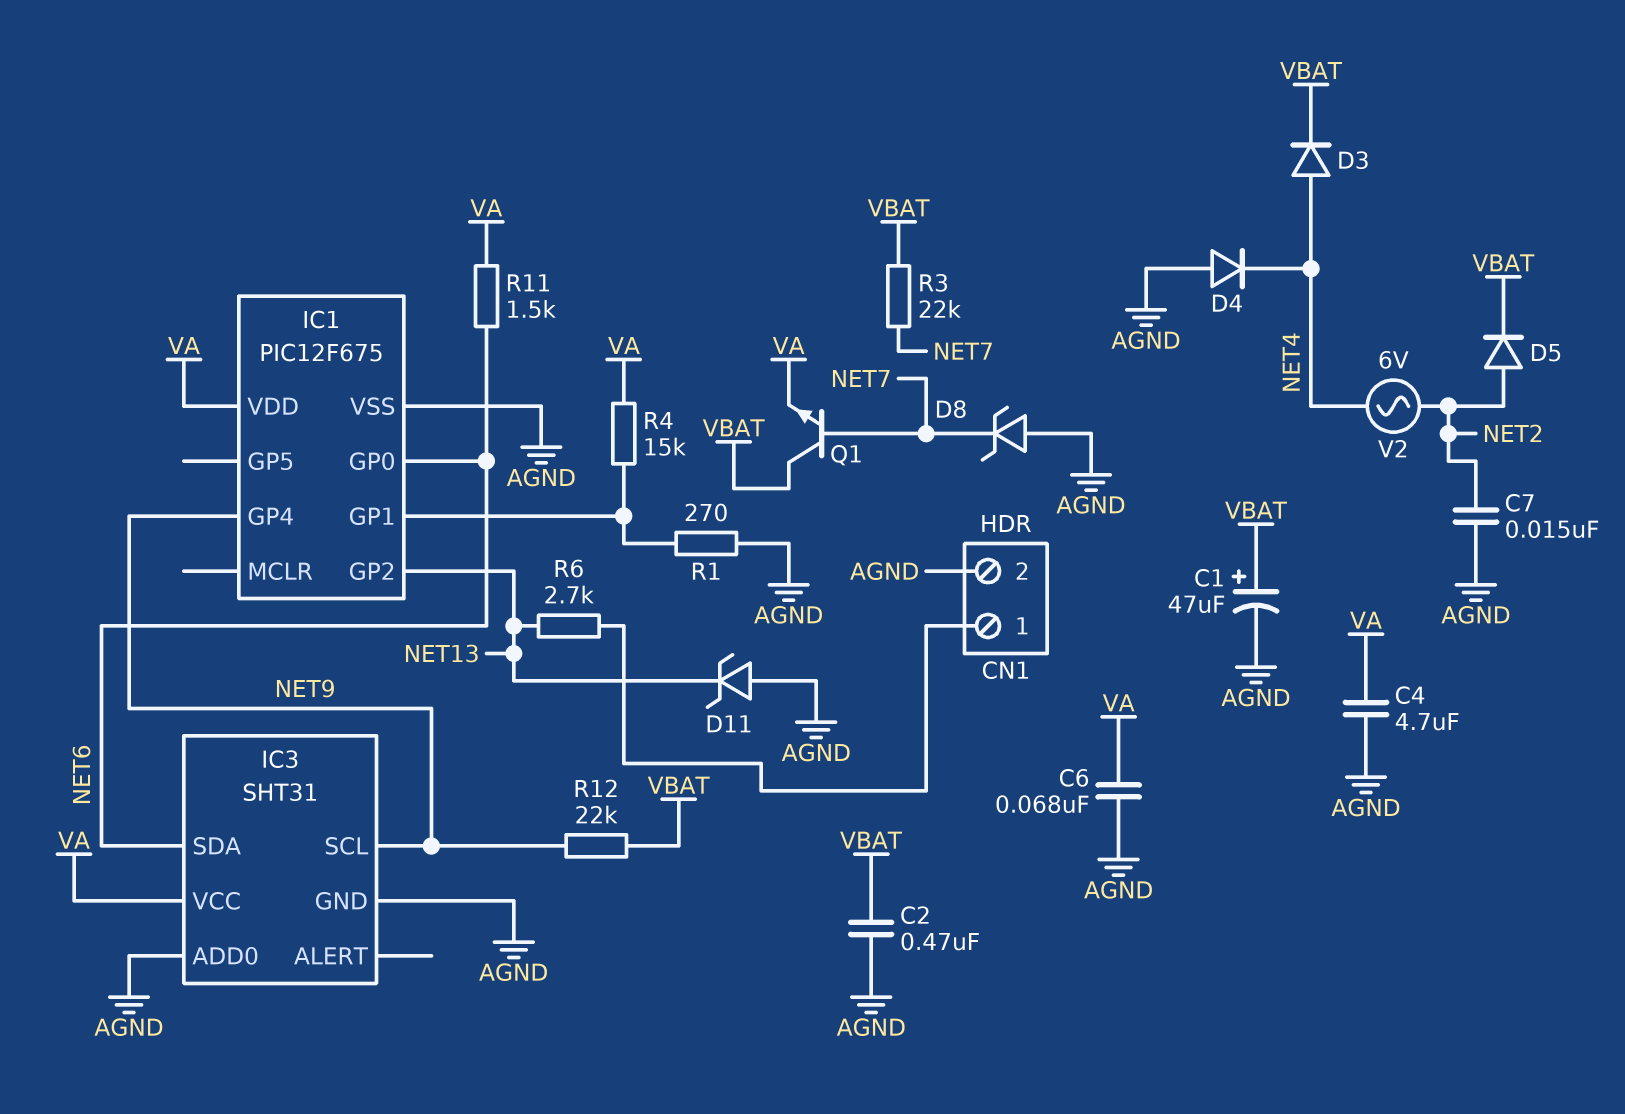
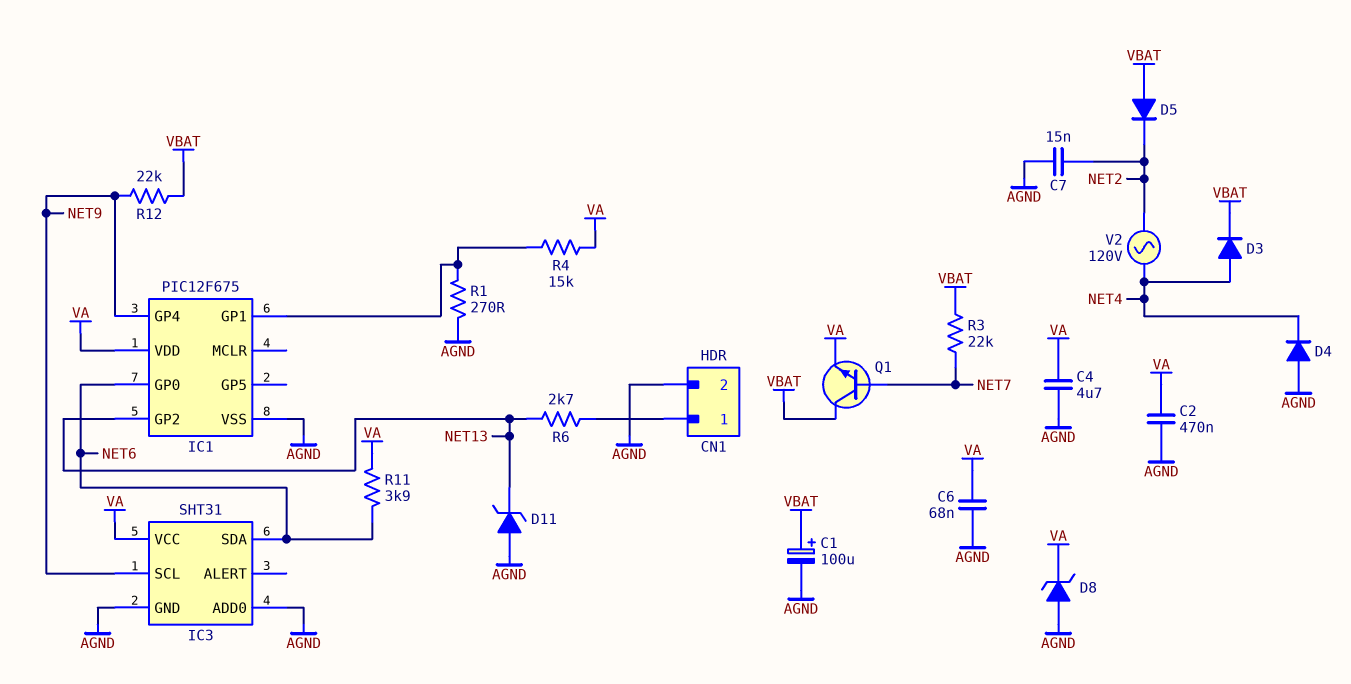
C1: 47uF (plus VBAT, minus AGND) -> 100uF (plus VBAT, minus AGND)
C2: 470nF (AGND, VBAT) -> 470nF (AGND, VA)
D5: diode (A NET2, K VBAT) -> diode (A VBAT, K NET2)
D8: zener (A AGND, K NET7) -> zener (A AGND, K VA)
R11: 1.5k (NET6, VA) -> 3.9k (NET6, VA)
V2: AC 6V (NET2, NET4) -> AC 120V (NET2, NET4)

